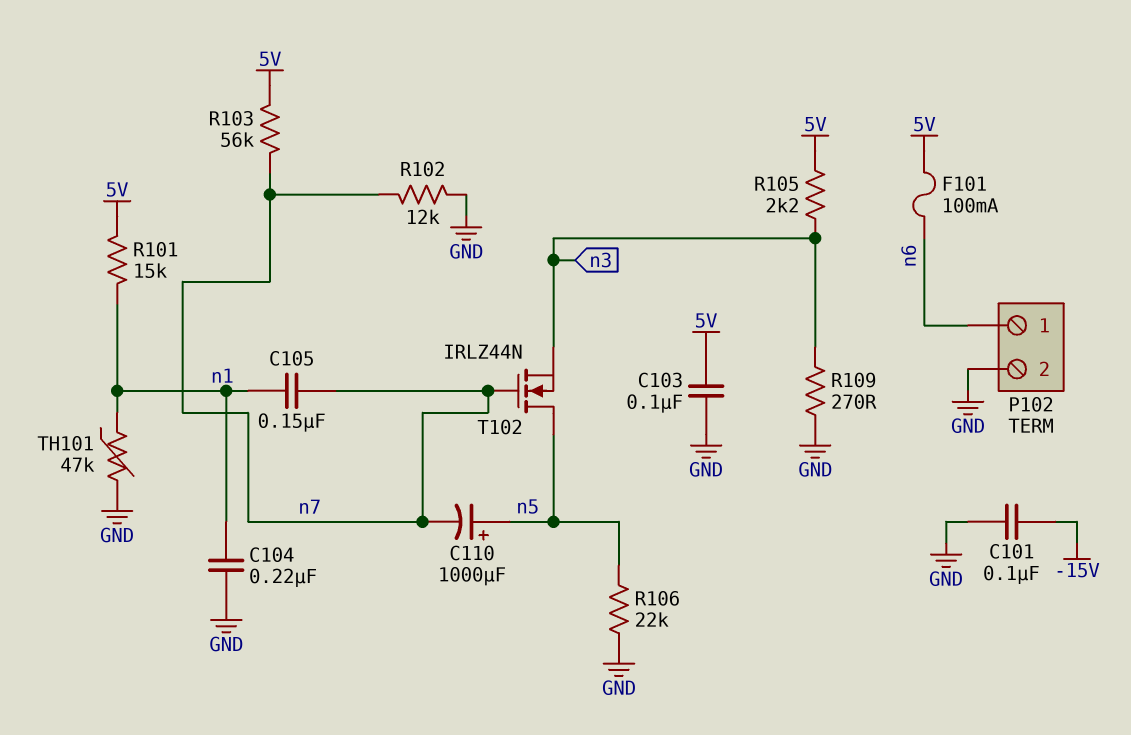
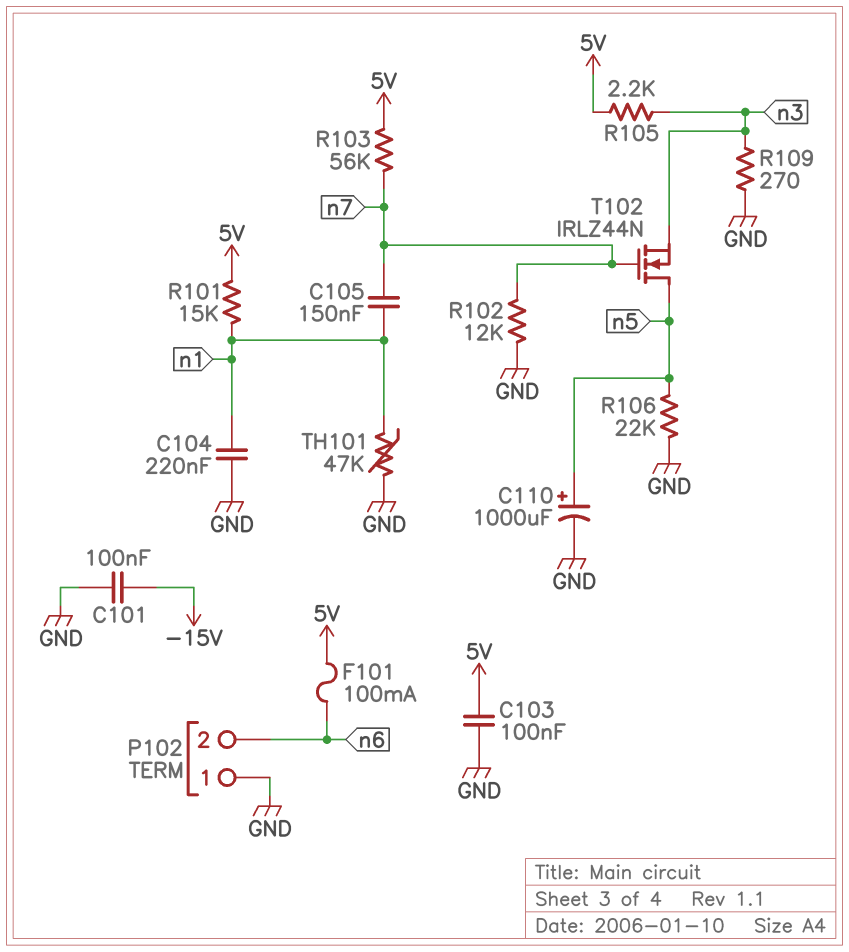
C110: 1000uF (plus n5, minus n7) -> 1000uF (plus n5, minus GND)
P102 pin 1: n6 -> GND
P102 pin 2: GND -> n6

